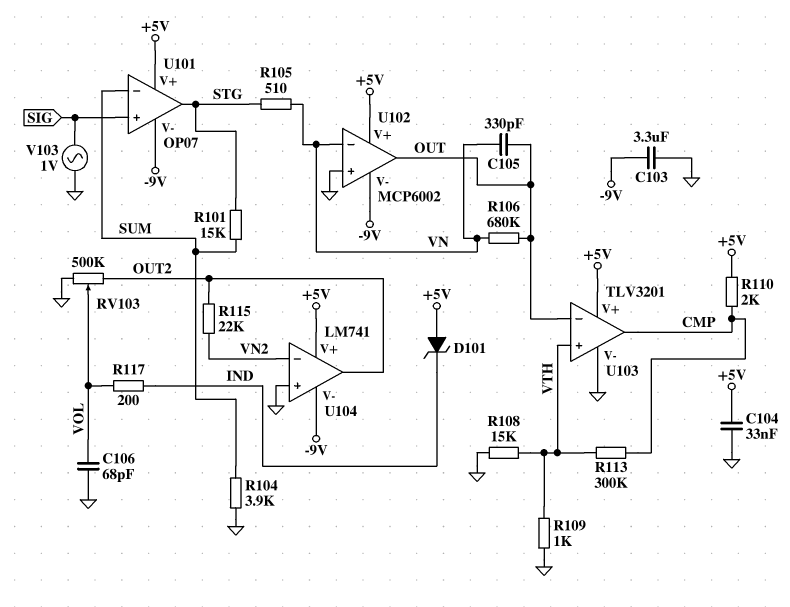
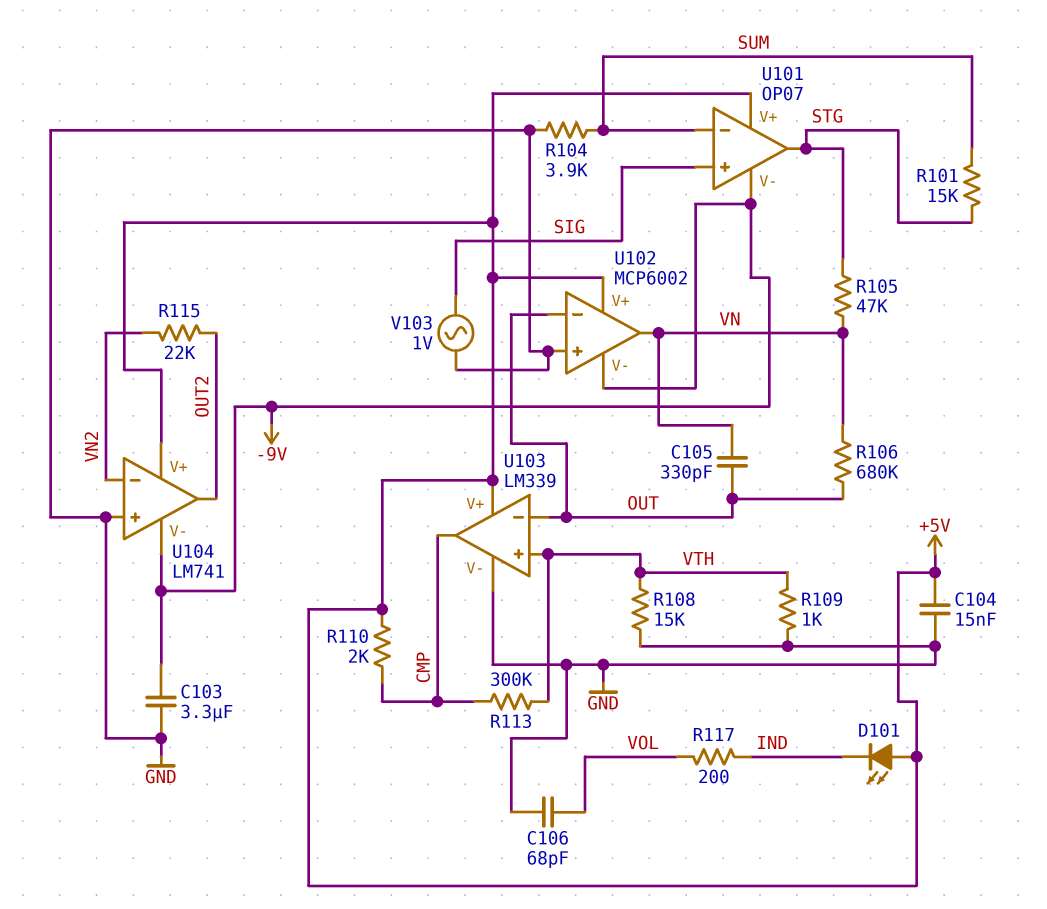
C104: 33nF (+5V, GND) -> 15nF (+5V, GND)
D101: zener (A +5V, K IND) -> LED (A +5V, K IND)
R105: 510 (STG, VN) -> 47k (STG, VN)
RV103: 500k (GND, OUT2, wiper VOL) -> none
U102 pin in-: VN -> OUT
U102 pin out: OUT -> VN
U103: TLV3201 -> LM339

